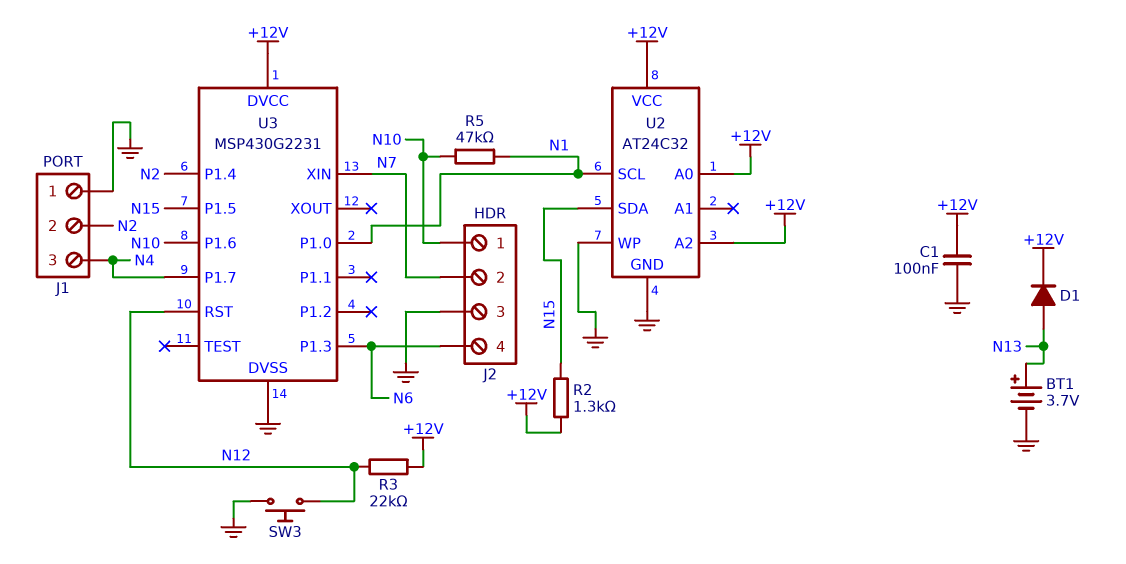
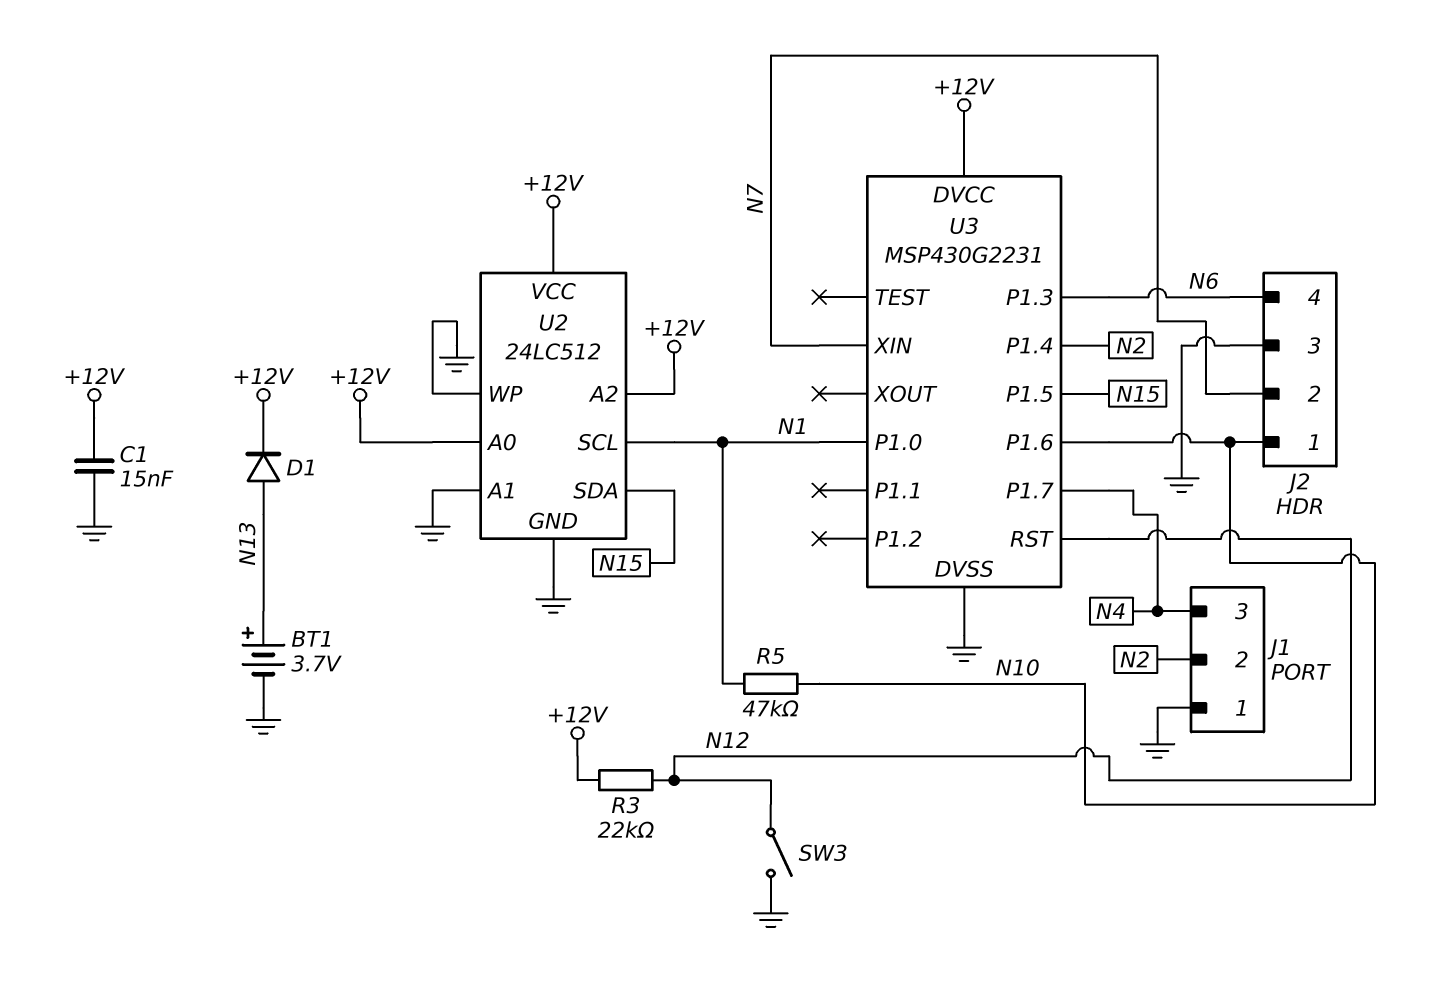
C1: 100nF (+12V, GND) -> 15nF (+12V, GND)
R2: 1.3k (+12V, N15) -> none
SW3: button (GND, N12) -> switch (GND, N12)
U2: AT24C32 -> 24LC512
U2 pin A1: none -> GND

